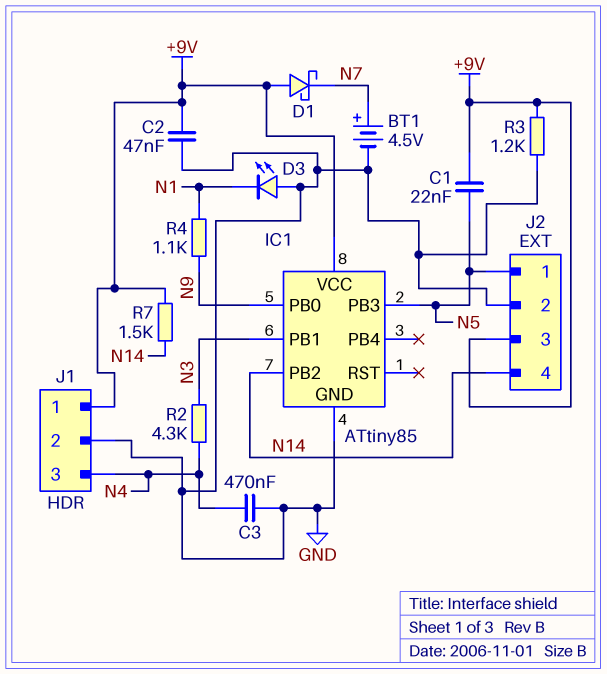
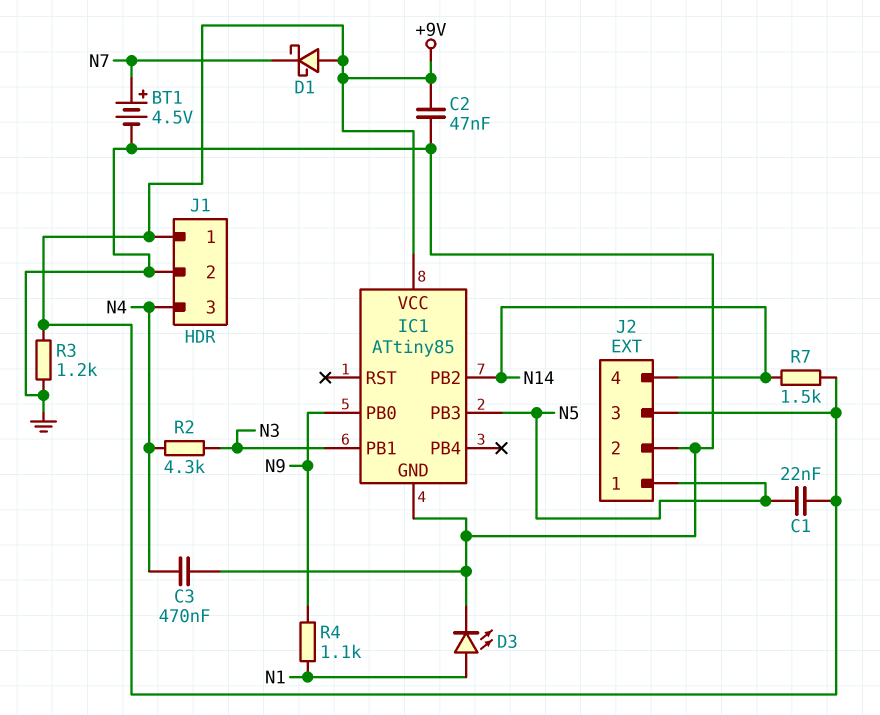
D3: LED (A GND, K N1) -> LED (A N1, K GND)

